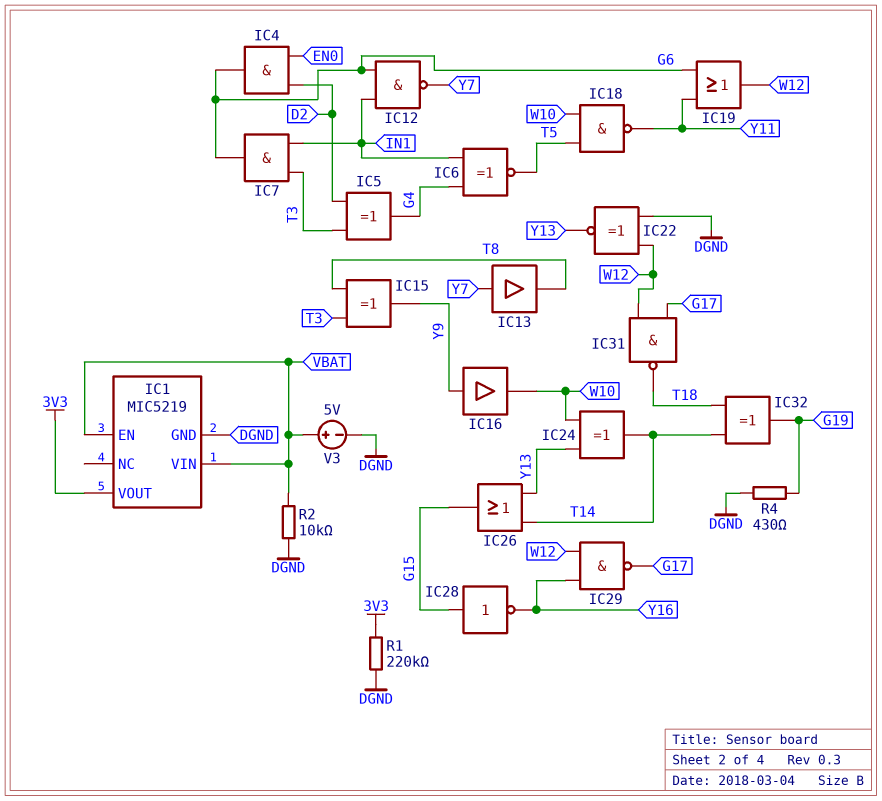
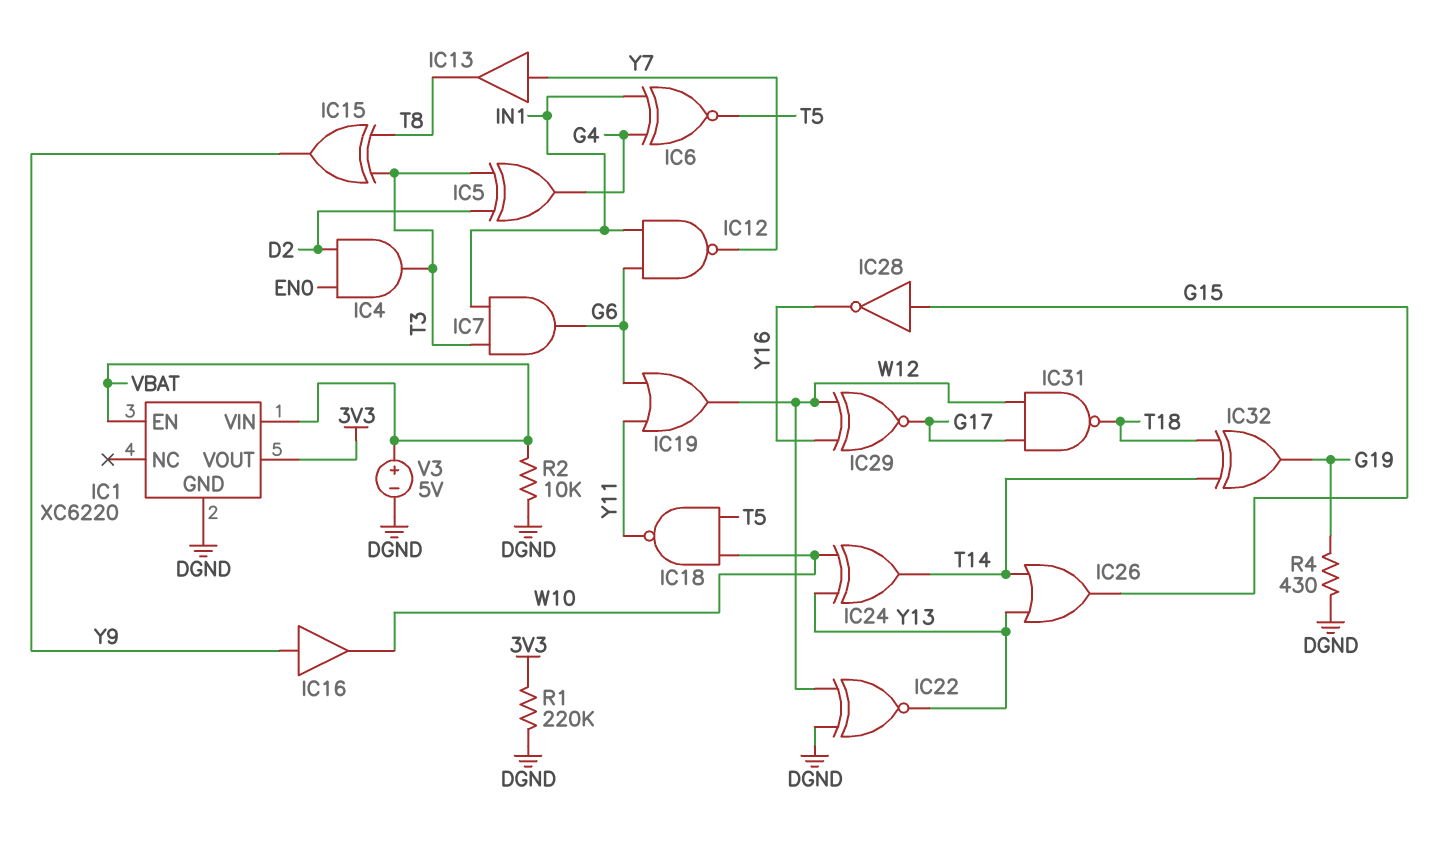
IC1: MIC5219 -> XC6220
IC4: AND (in D2, in EN0, out G6) -> AND (in D2, in EN0, out T3)
IC29: NAND (in W12, in Y16, out G17) -> XNOR (in W12, in Y16, out G17)

